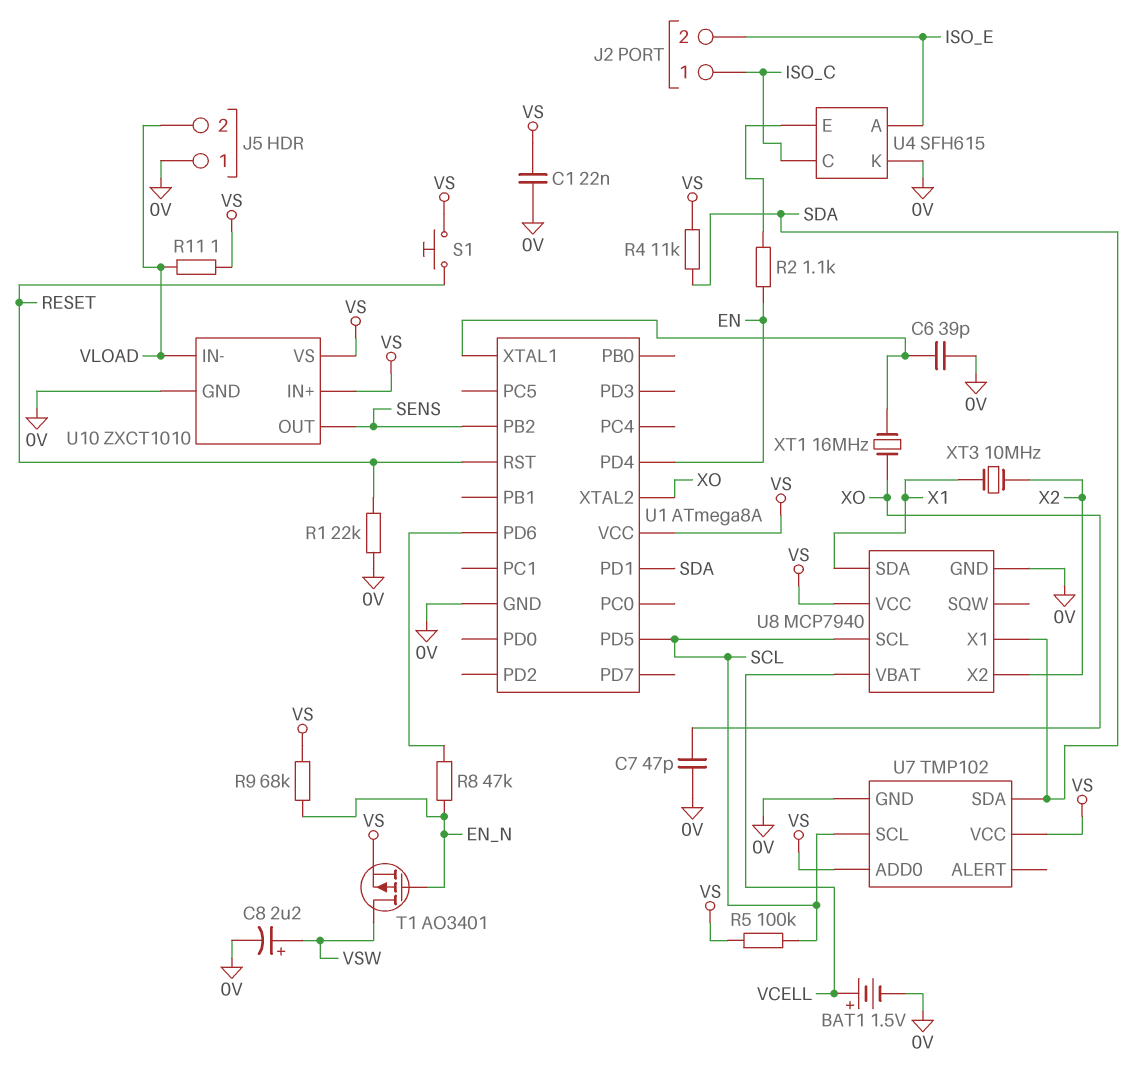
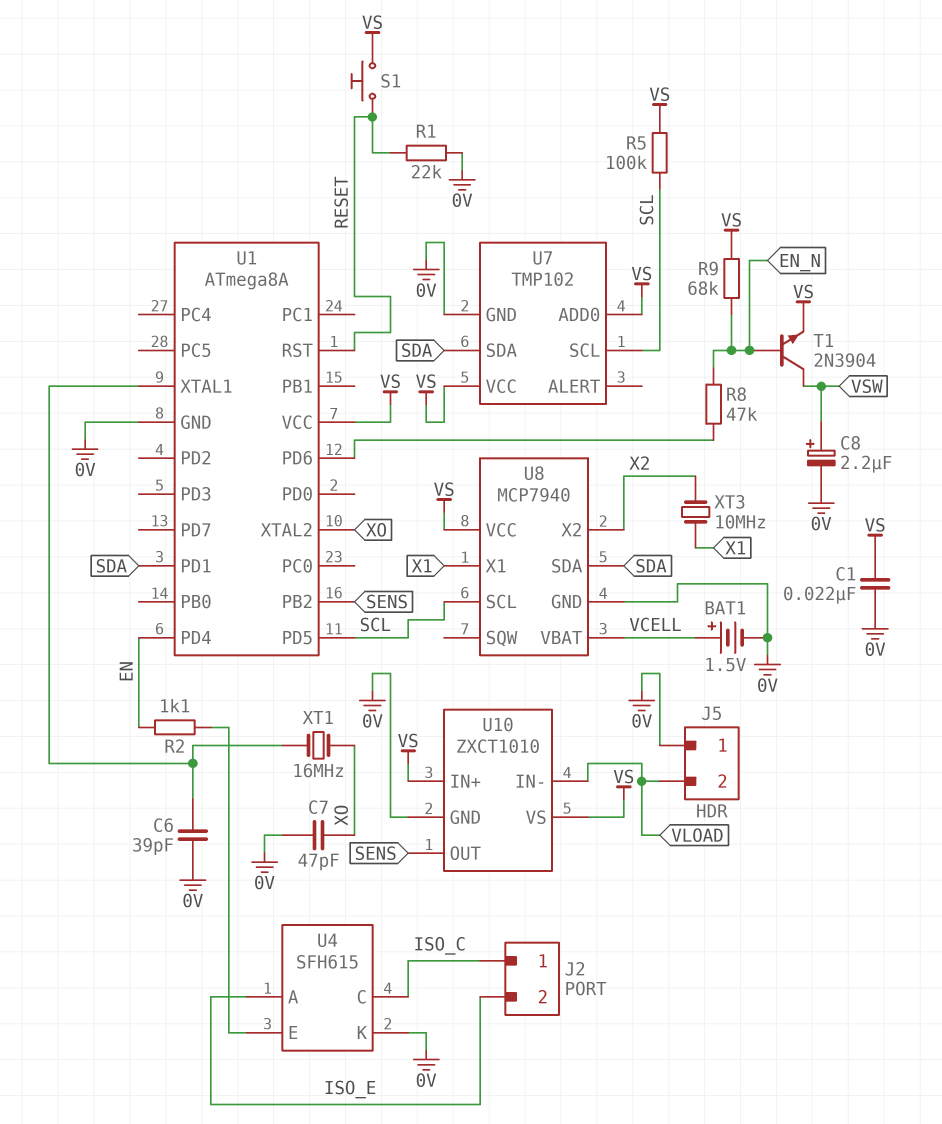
R4: 11k (SDA, VS) -> none
R11: 1 (VLOAD, VS) -> none
T1: PMOS AO3401 (G EN_N, D VSW, S VS) -> NPN 2N3904 (B EN_N, C VSW, E VS)
U8 pin SDA: X1 -> SDA
U8 pin X1: SDA -> X1

